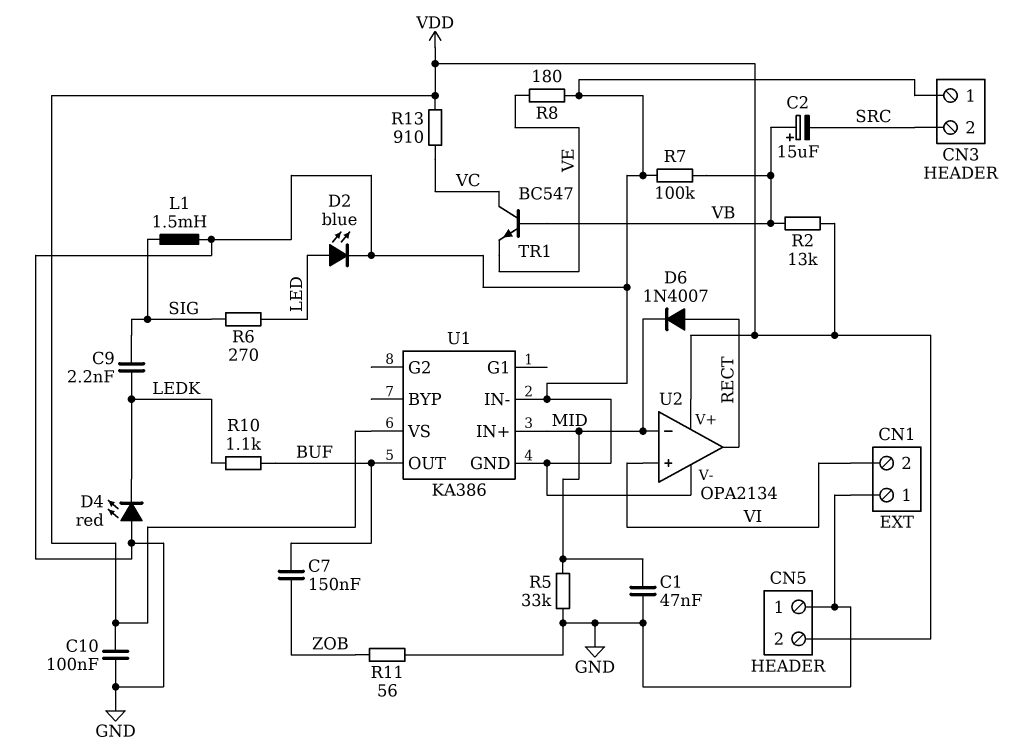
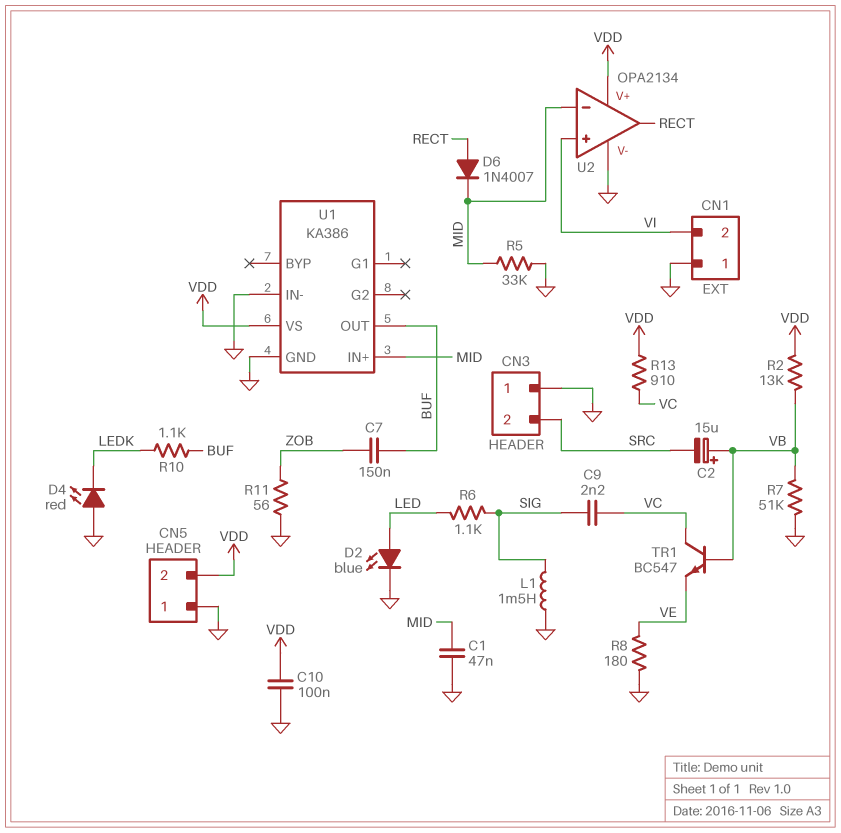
C9: 2.2nF (LEDK, SIG) -> 2.2nF (SIG, VC)
R6: 270 (LED, SIG) -> 1.1k (LED, SIG)
R7: 100k (GND, VB) -> 51k (GND, VB)

